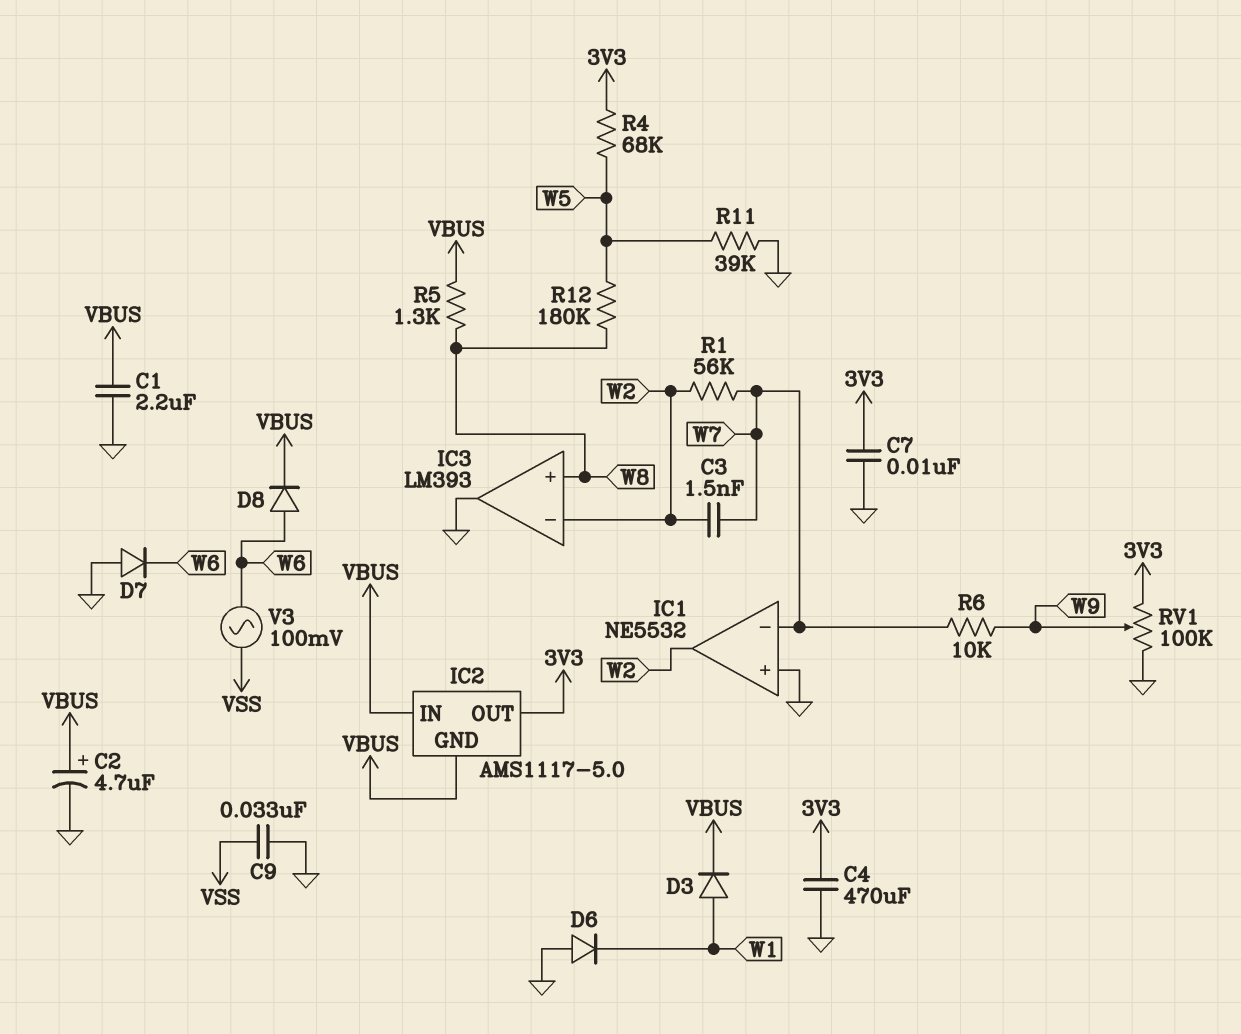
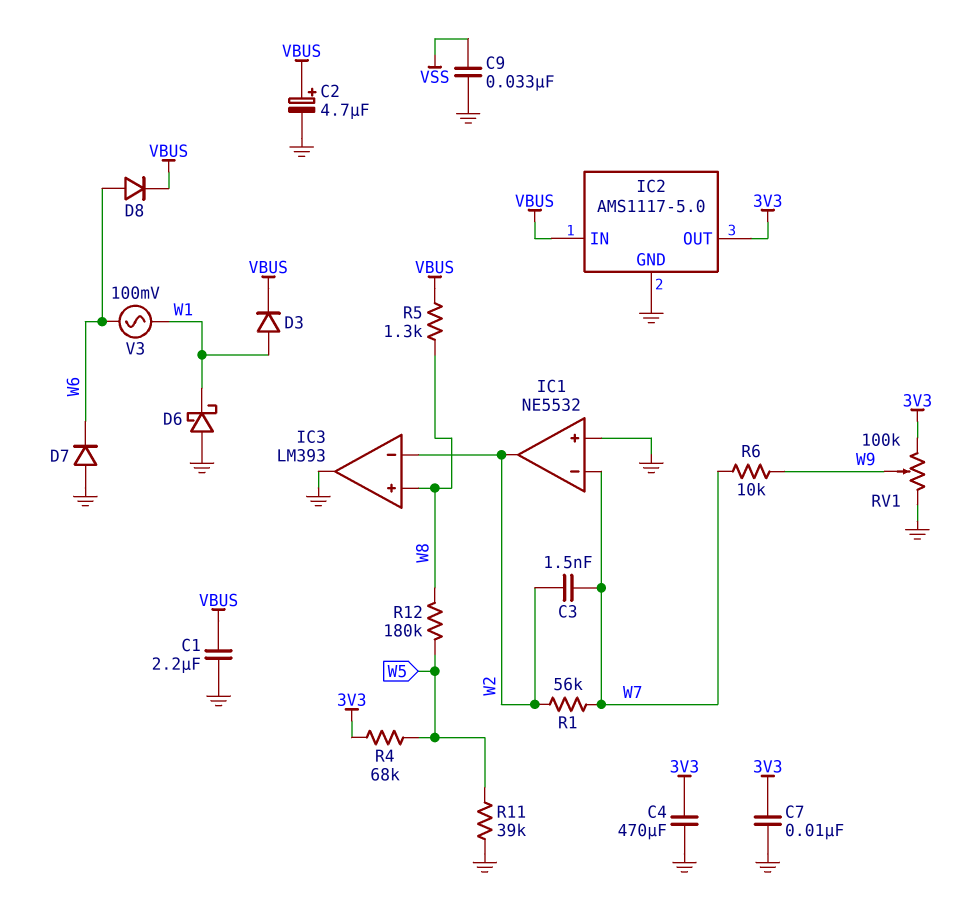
D6: diode (A GND, K W1) -> schottky (A GND, K W1)
IC2 pin GND: VBUS -> GND
V3: AC 100mV (VSS, W6) -> AC 100mV (W1, W6)

